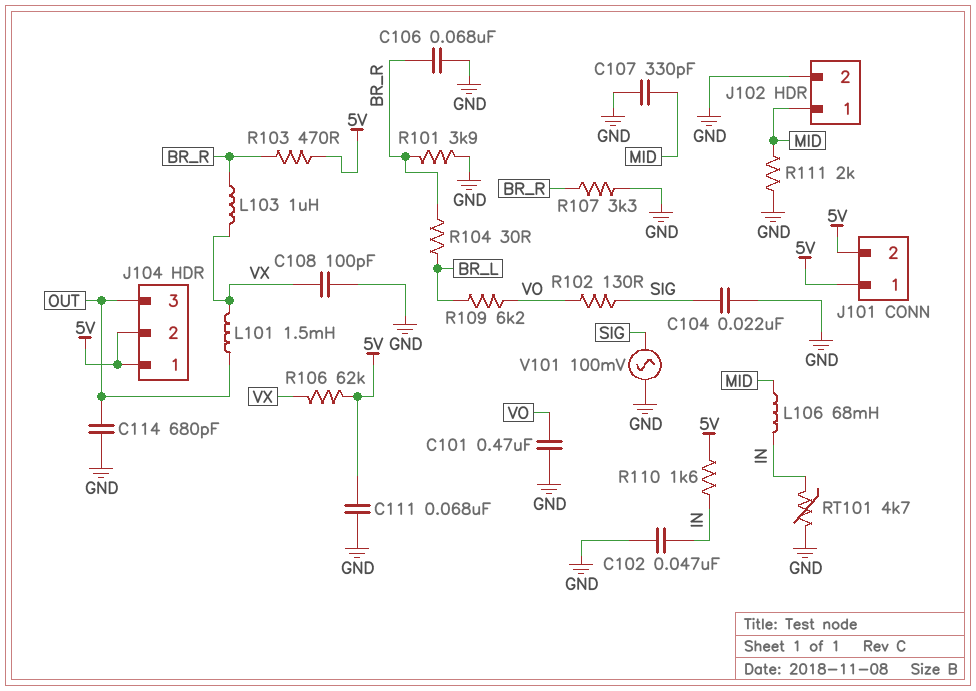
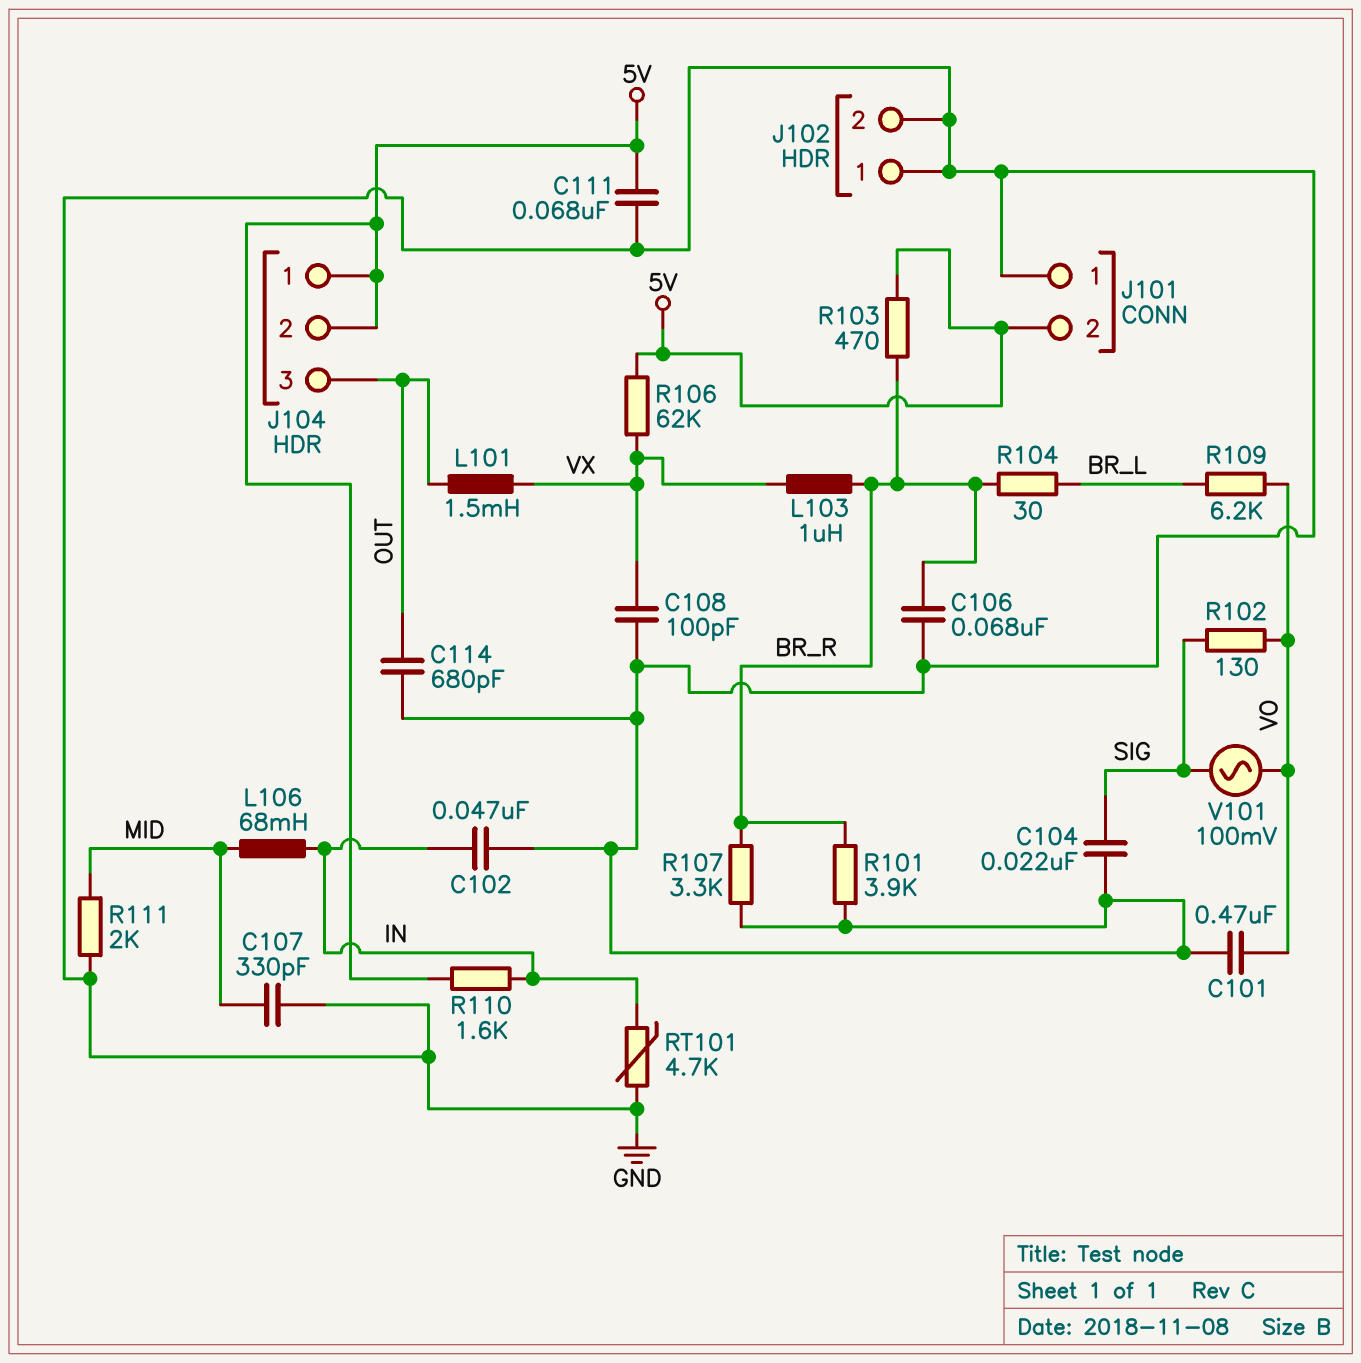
J101 pin 1: 5V -> GND
J102 pin 1: MID -> GND
V101: AC 100mV (GND, SIG) -> AC 100mV (SIG, VO)

